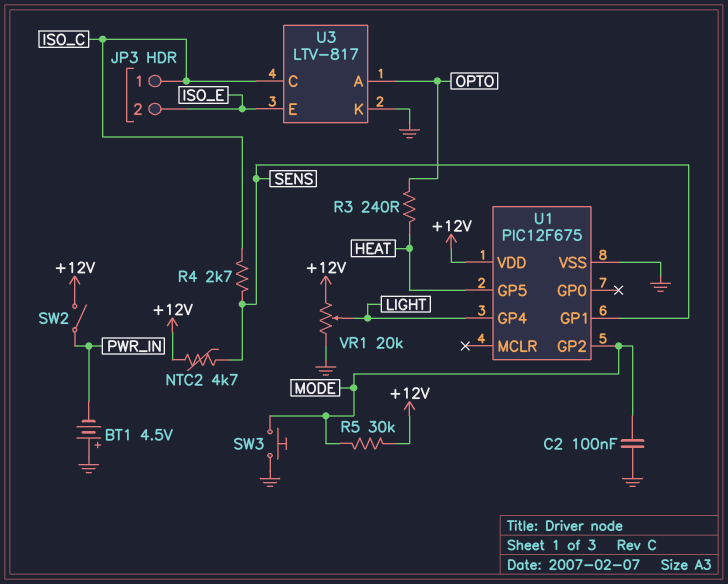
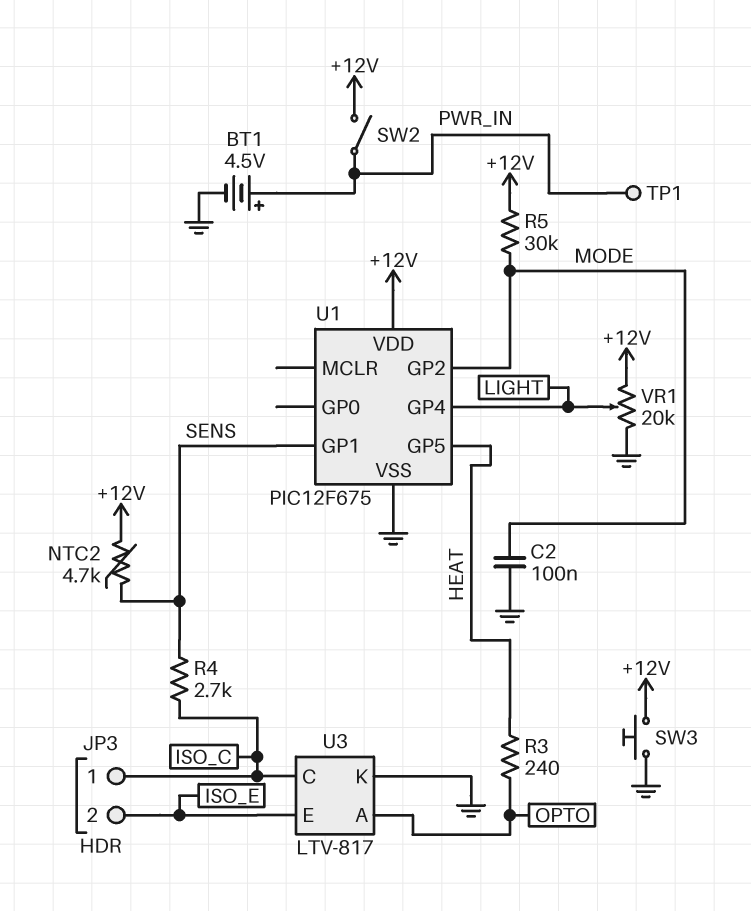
BT1: 4.5V (plus GND, minus PWR_IN) -> 4.5V (plus PWR_IN, minus GND)
SW3: button (GND, MODE) -> button (+12V, GND)
TP1: none -> test point (PWR_IN)

